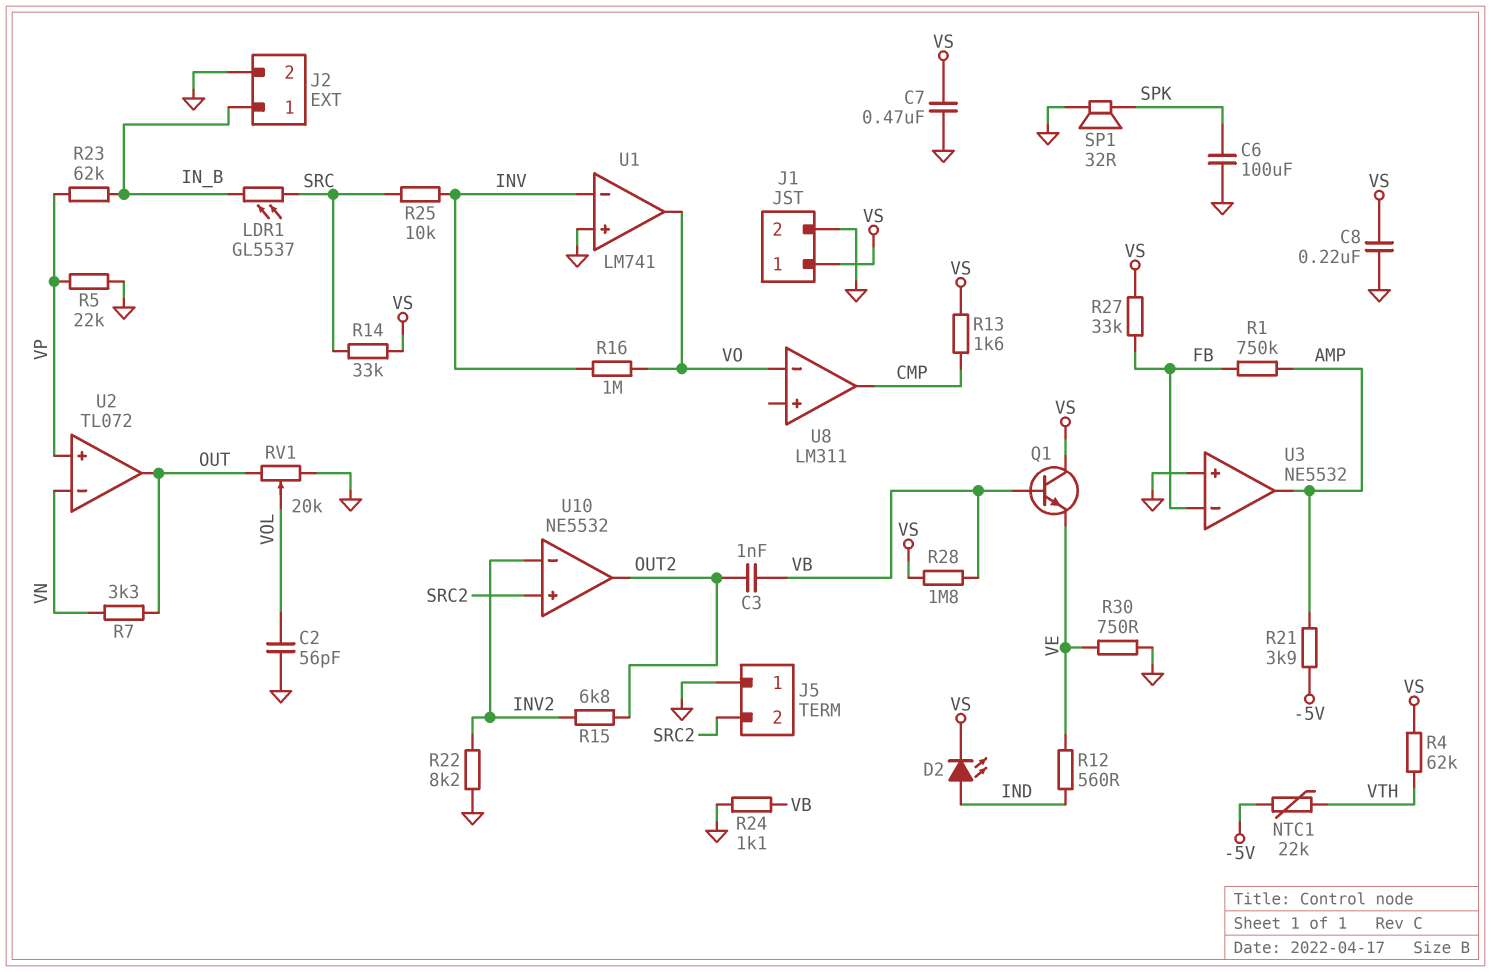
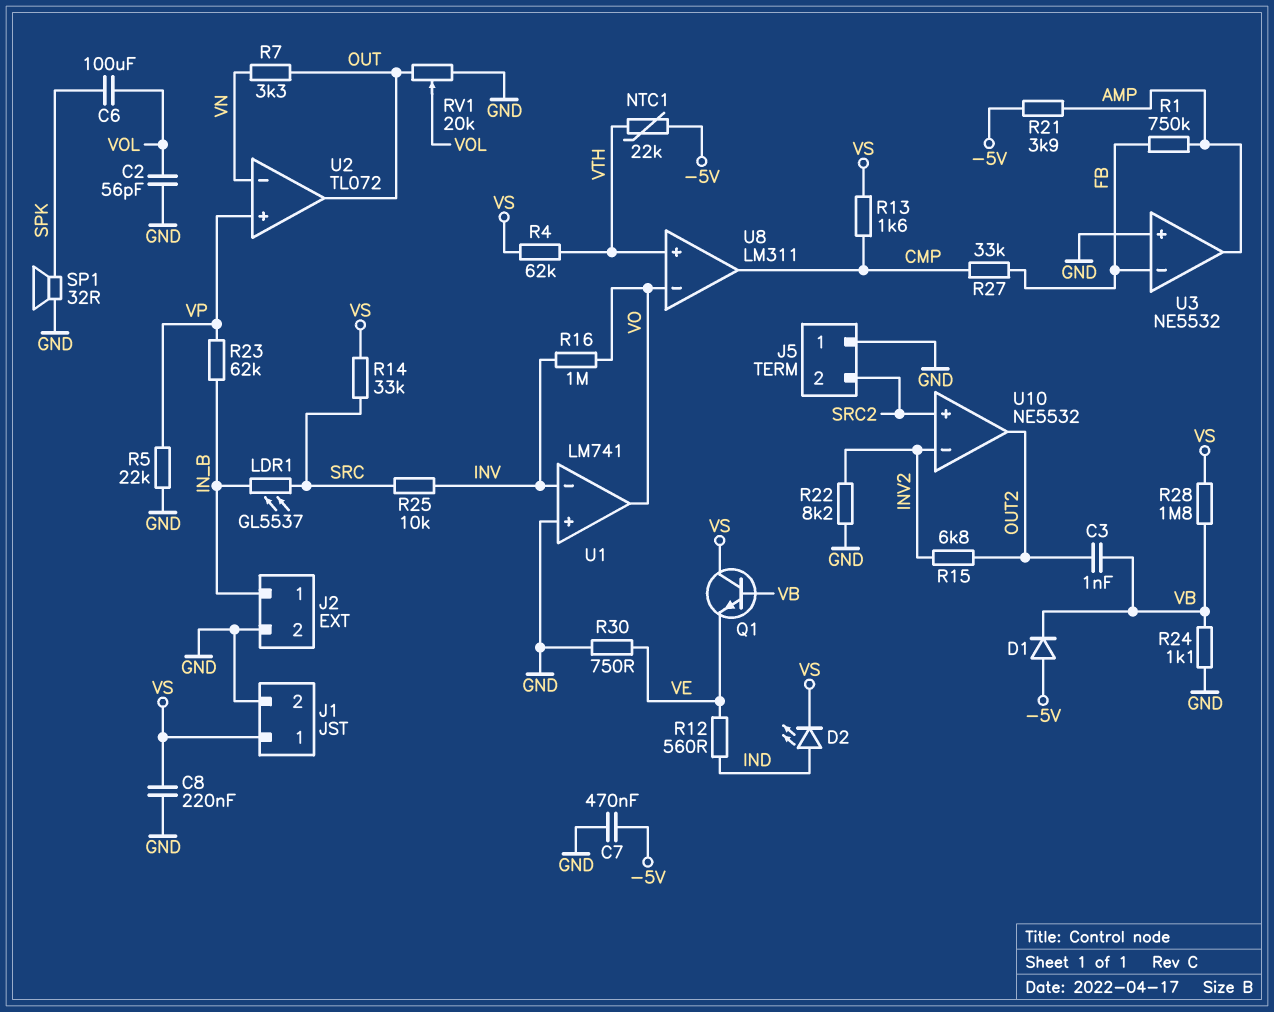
C6: 100uF (GND, SPK) -> 100uF (SPK, VOL)
C7: 470nF (GND, VS) -> 470nF (-5V, GND)
D1: none -> diode (A -5V, K VB)
R27: 33k (FB, VS) -> 33k (CMP, FB)
U8 pin in+: none -> VTH

